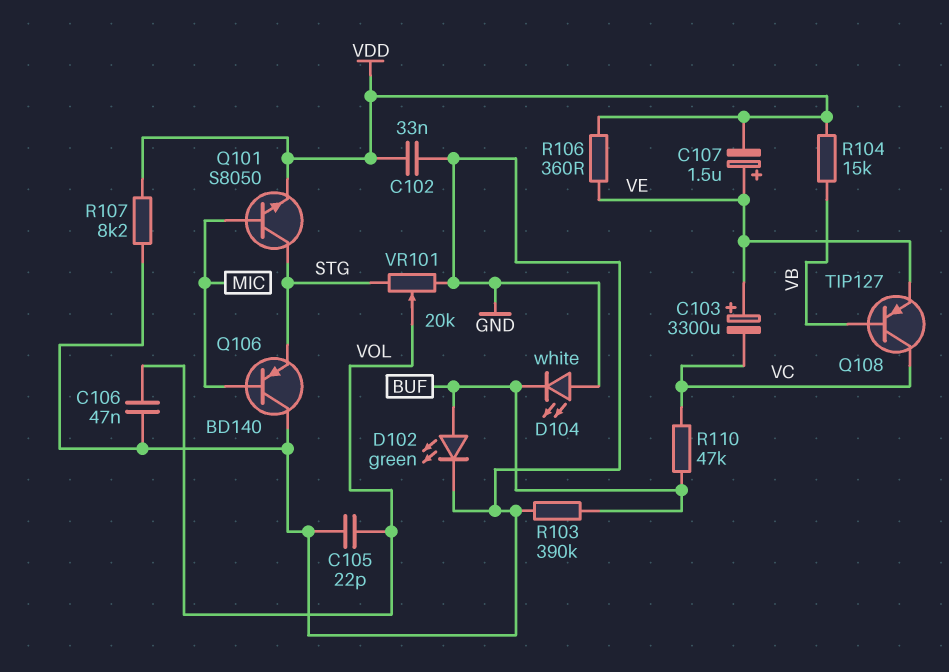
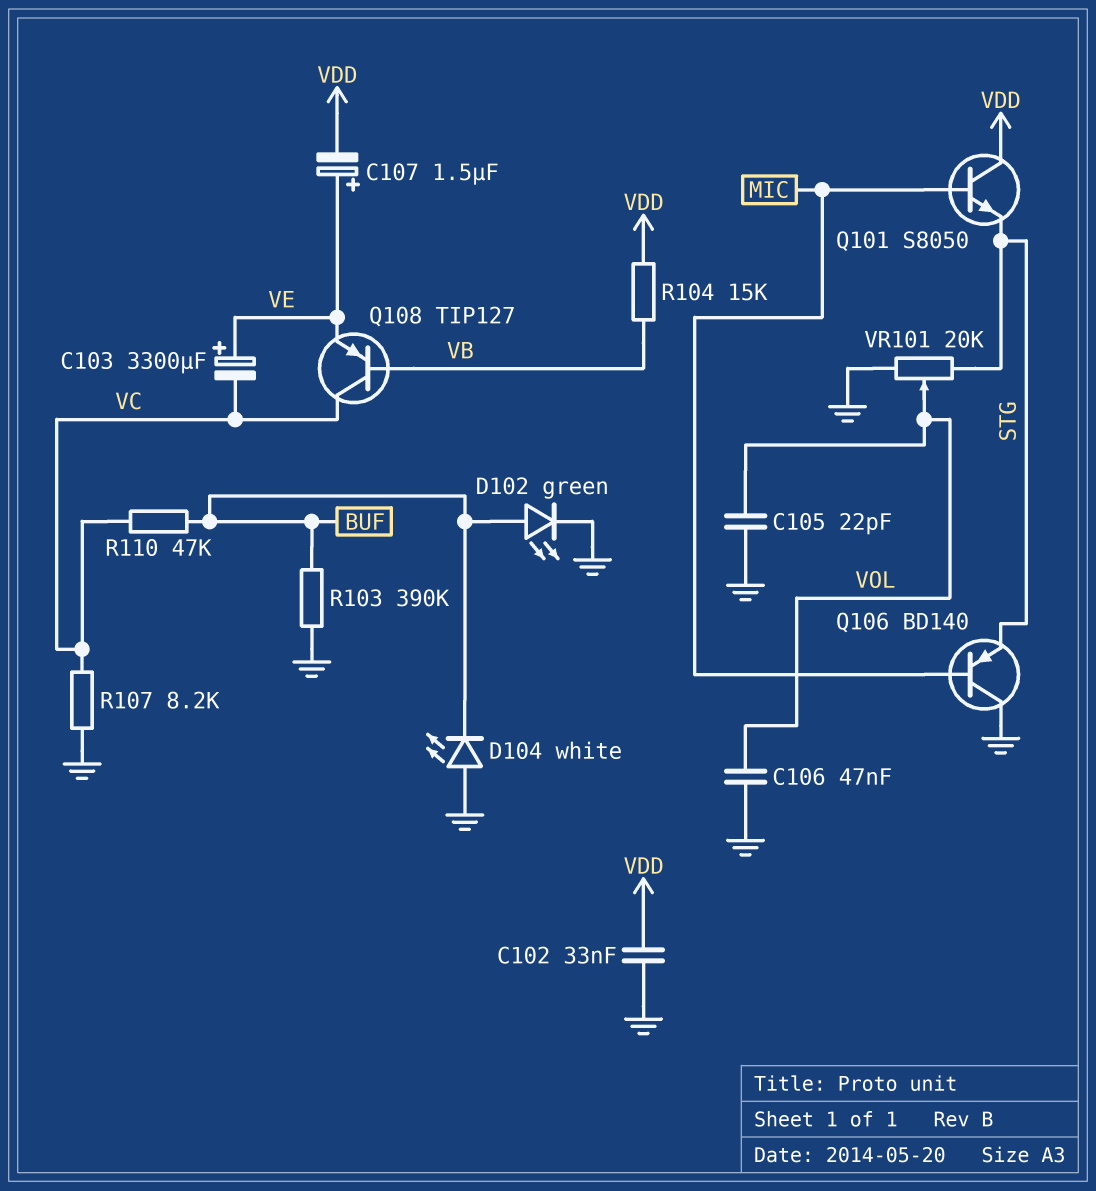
Q101: NPN S8050 (B MIC, C STG, E VDD) -> NPN S8050 (B MIC, C VDD, E STG)
R106: 360 (VDD, VE) -> none
R107: 8.2k (GND, VDD) -> 8.2k (GND, VC)

